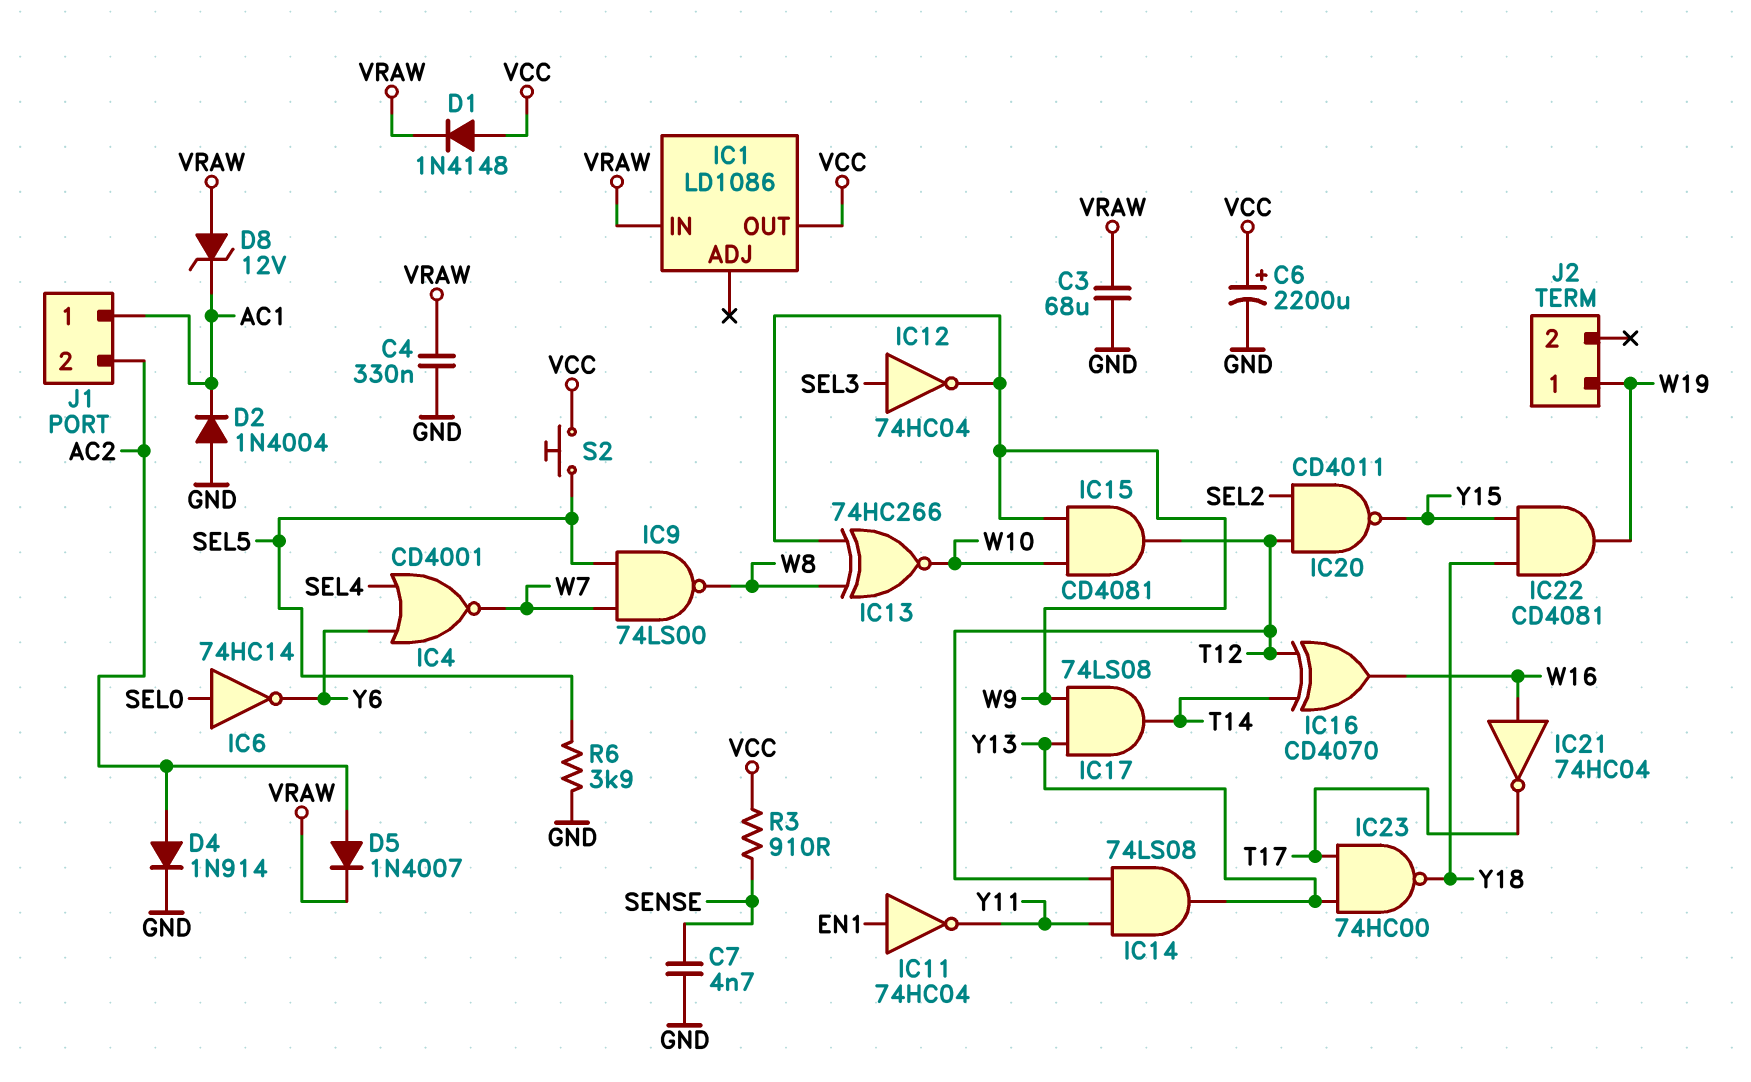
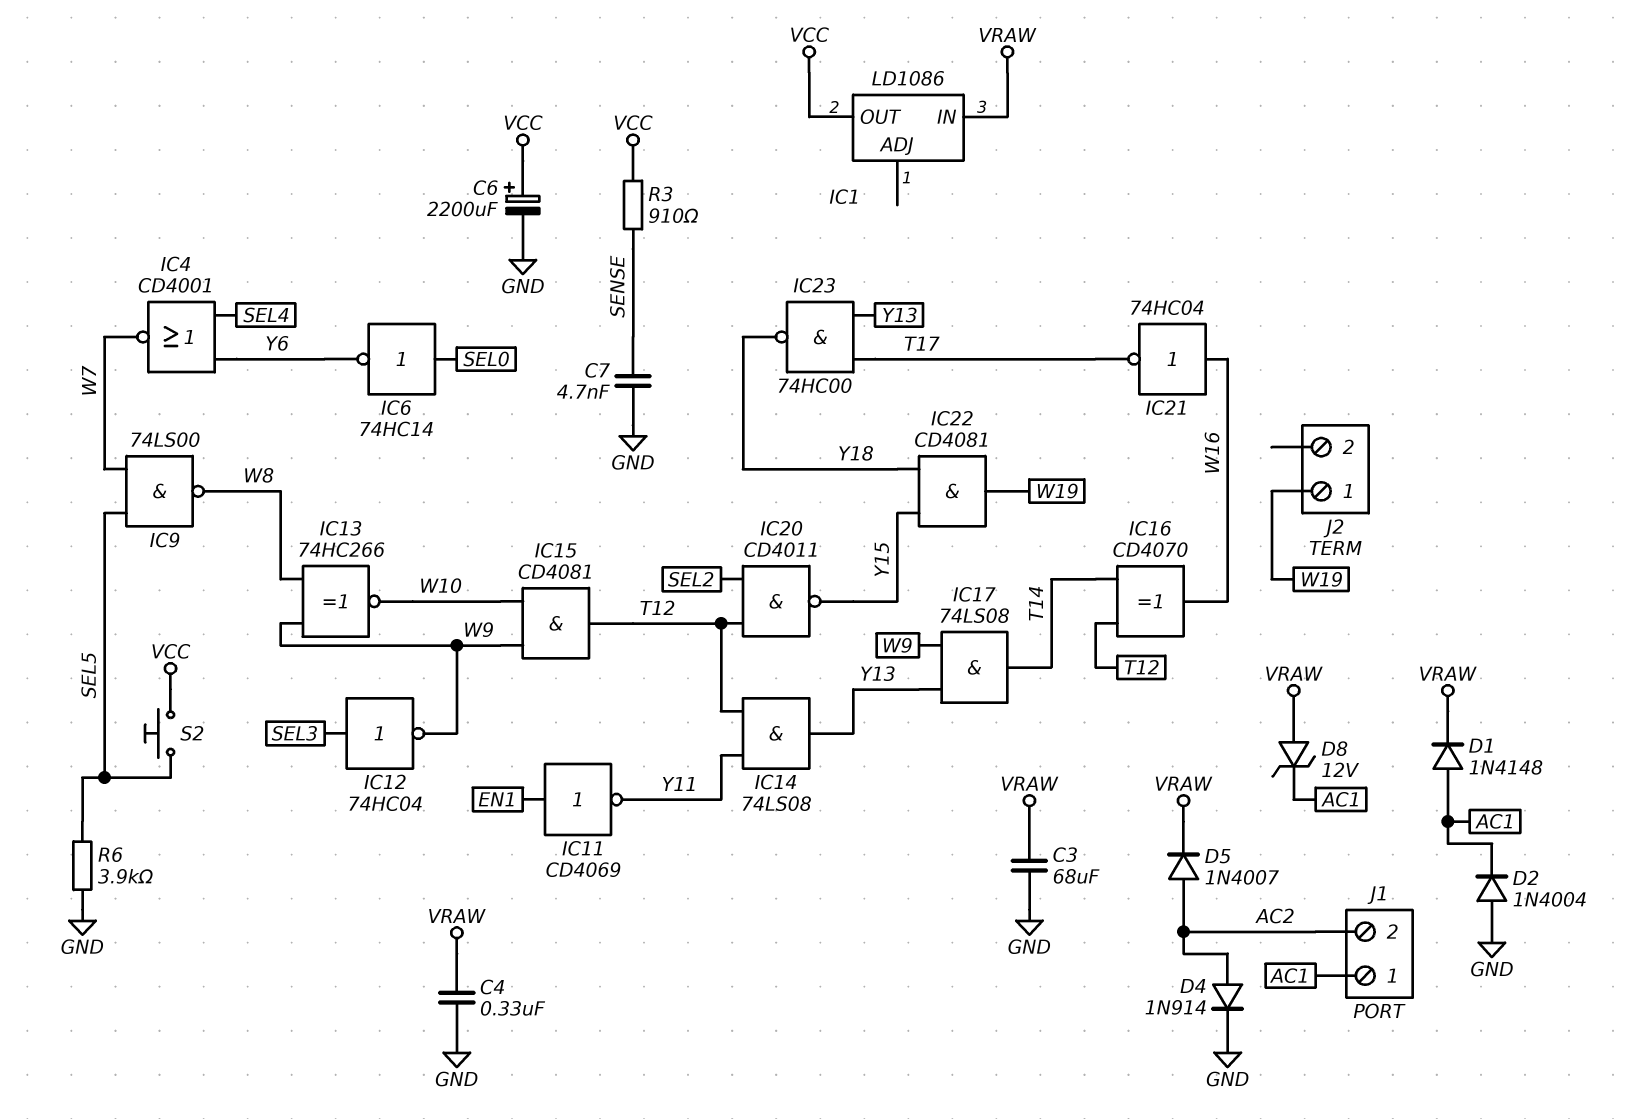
D1: diode 1N4148 (A VCC, K VRAW) -> diode 1N4148 (A AC1, K VRAW)
IC11: NOT 74HC04 (in EN1, out Y11) -> NOT CD4069 (in EN1, out Y11)

